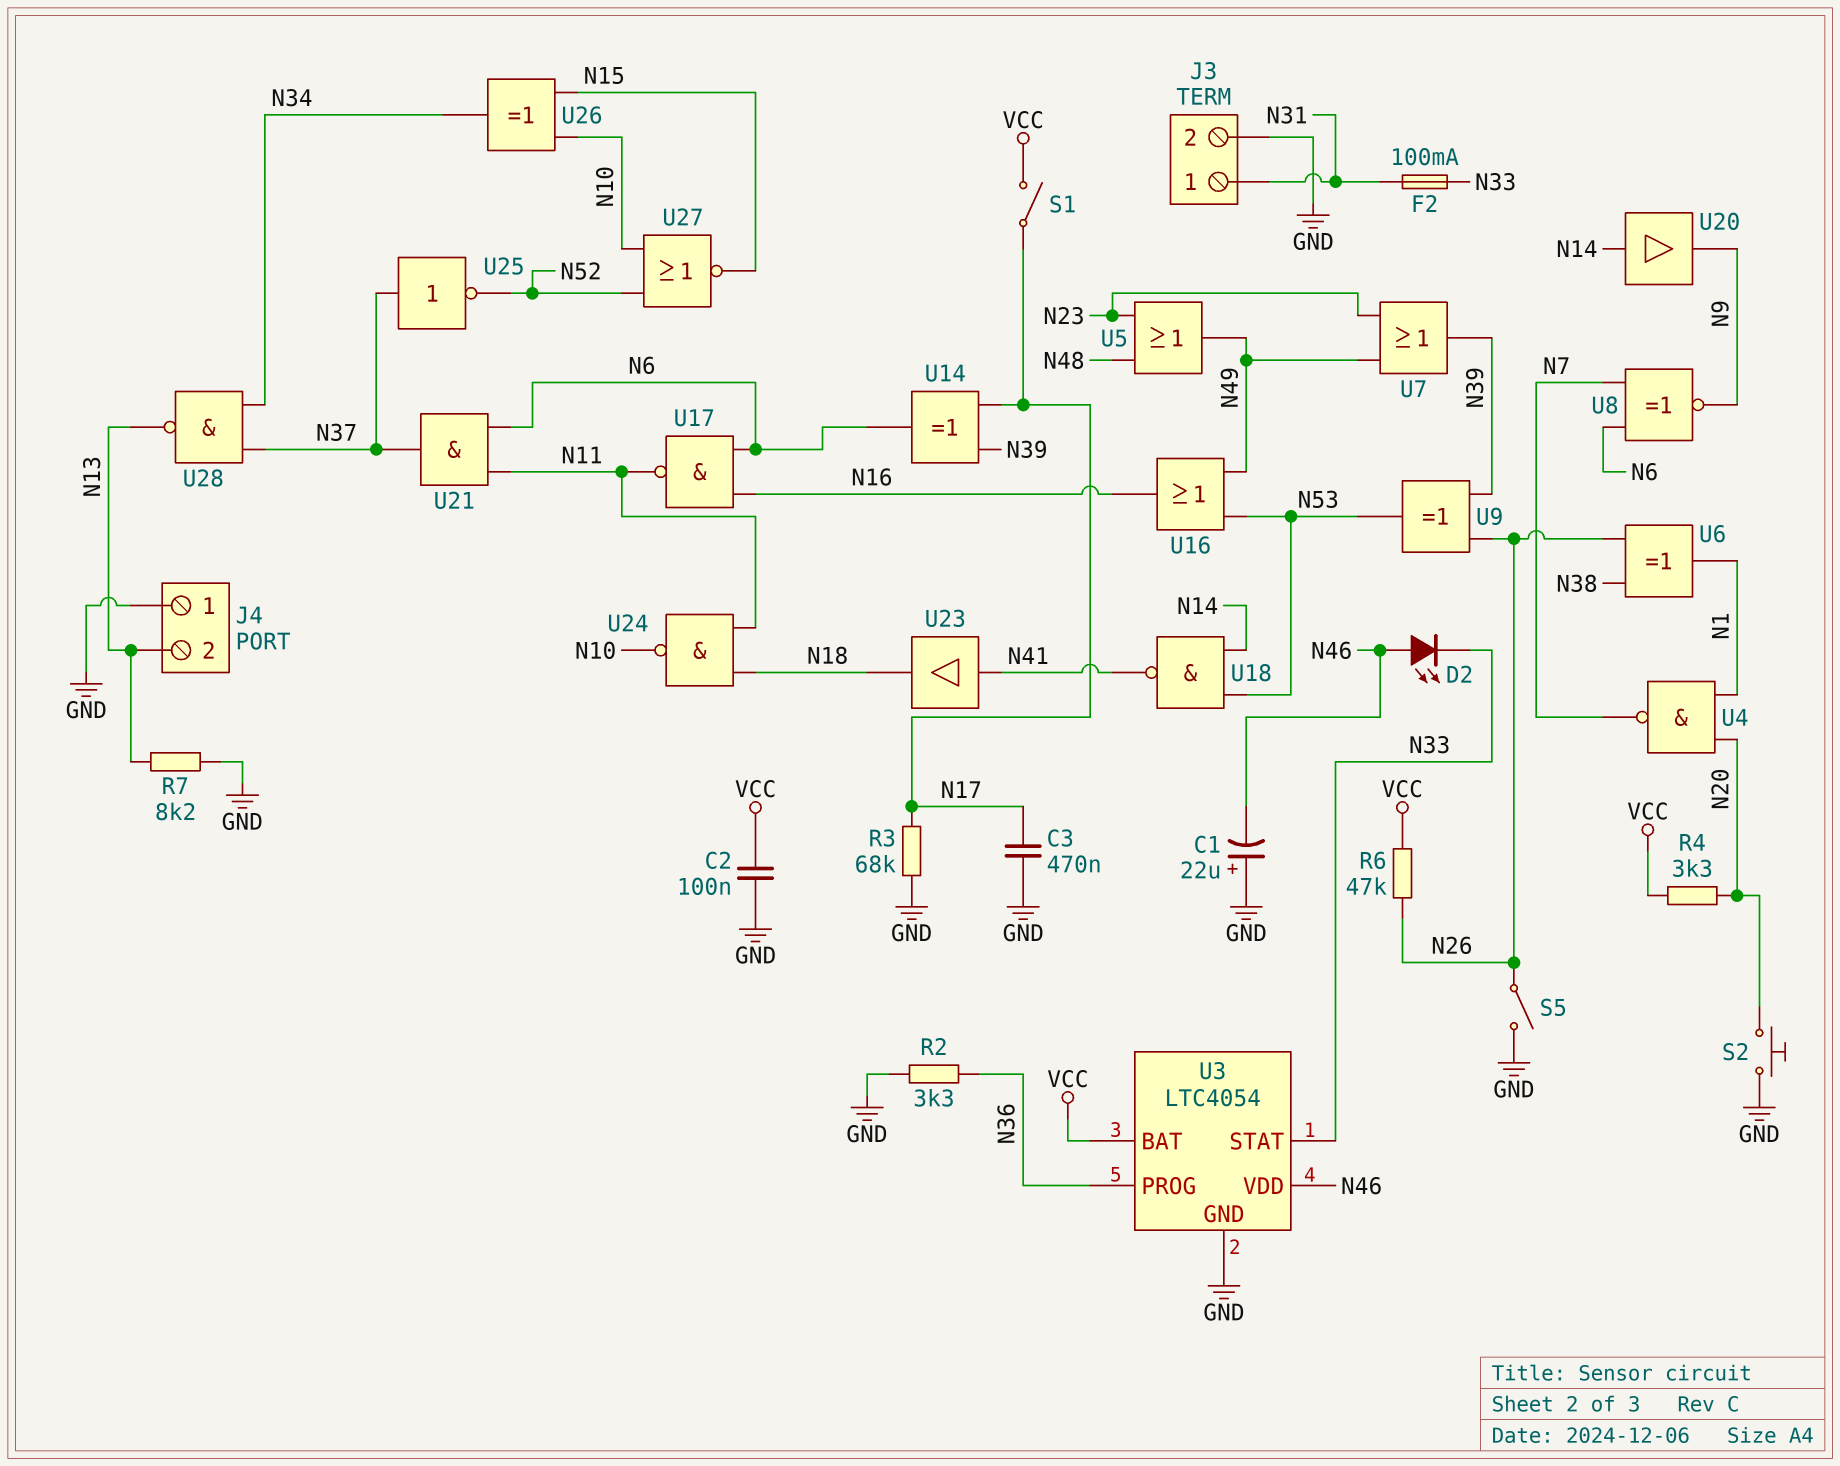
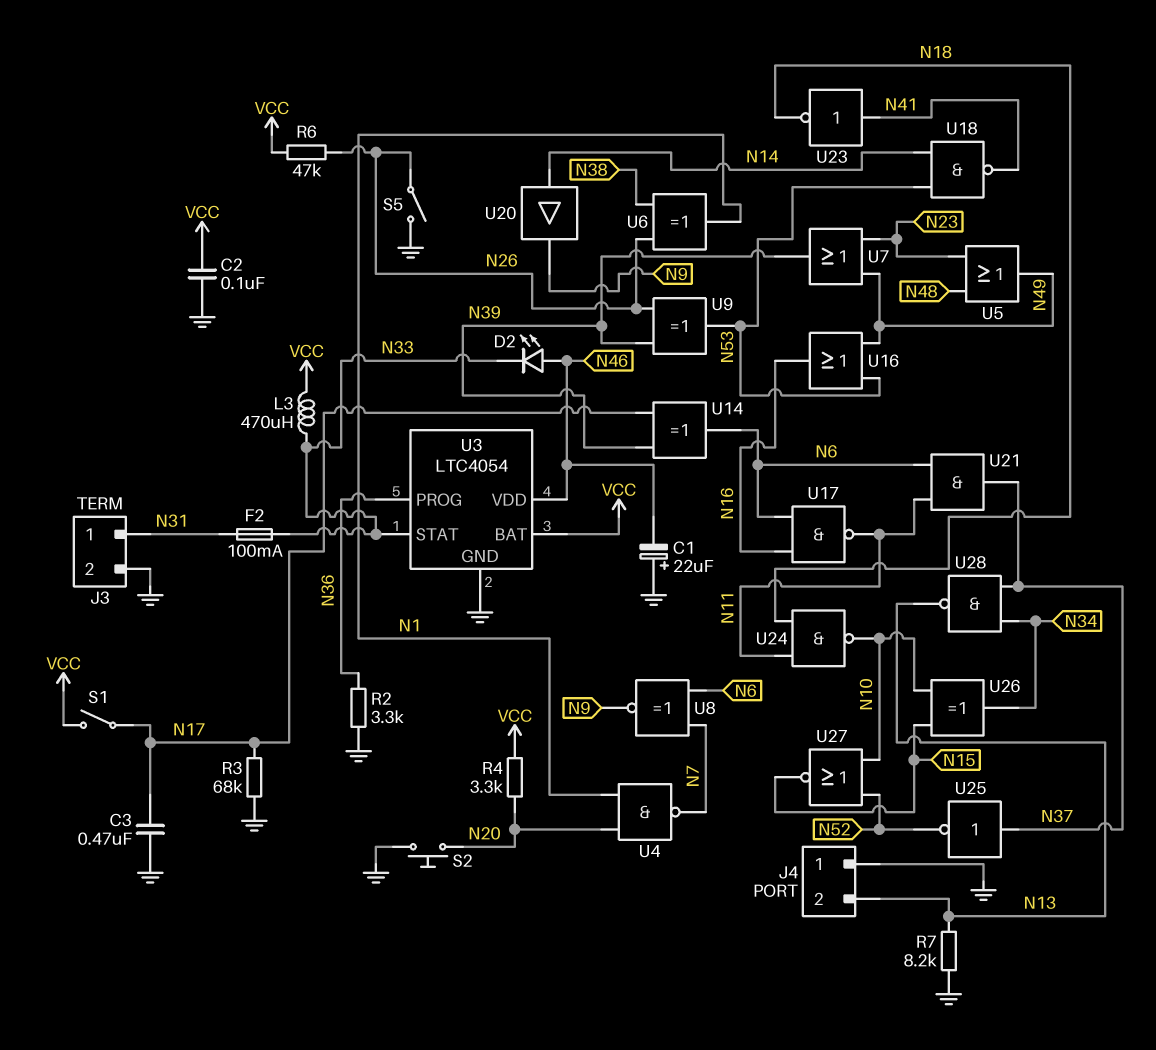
L3: none -> 470uH (N33, VCC)
U23: buffer (in N41, out N18) -> NOT (in N41, out N18)

